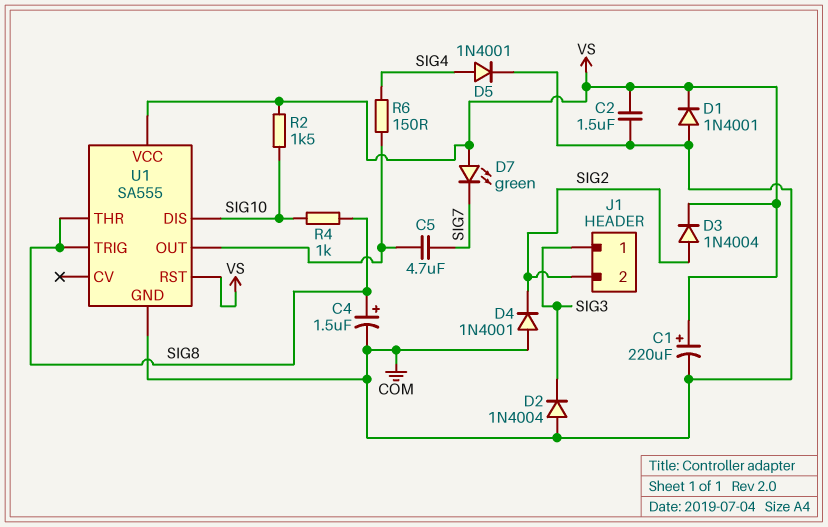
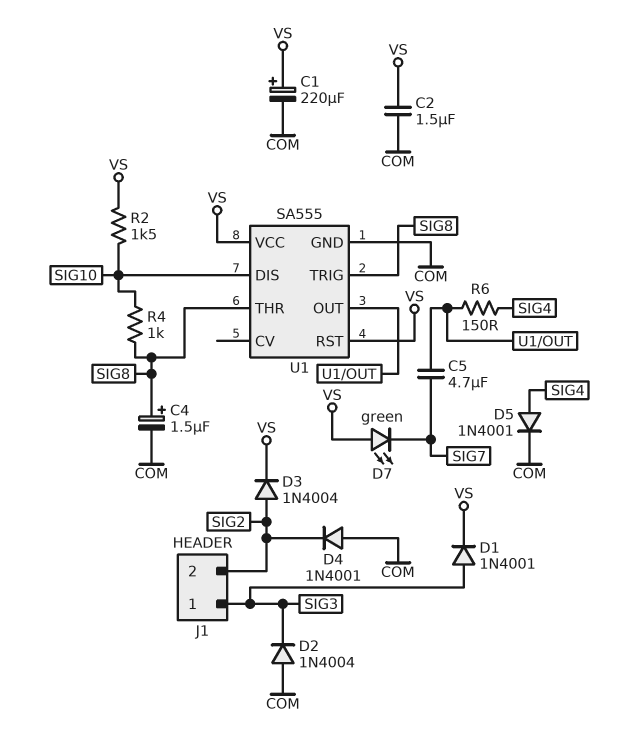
D1: diode 1N4001 (A COM, K VS) -> diode 1N4001 (A SIG3, K VS)

